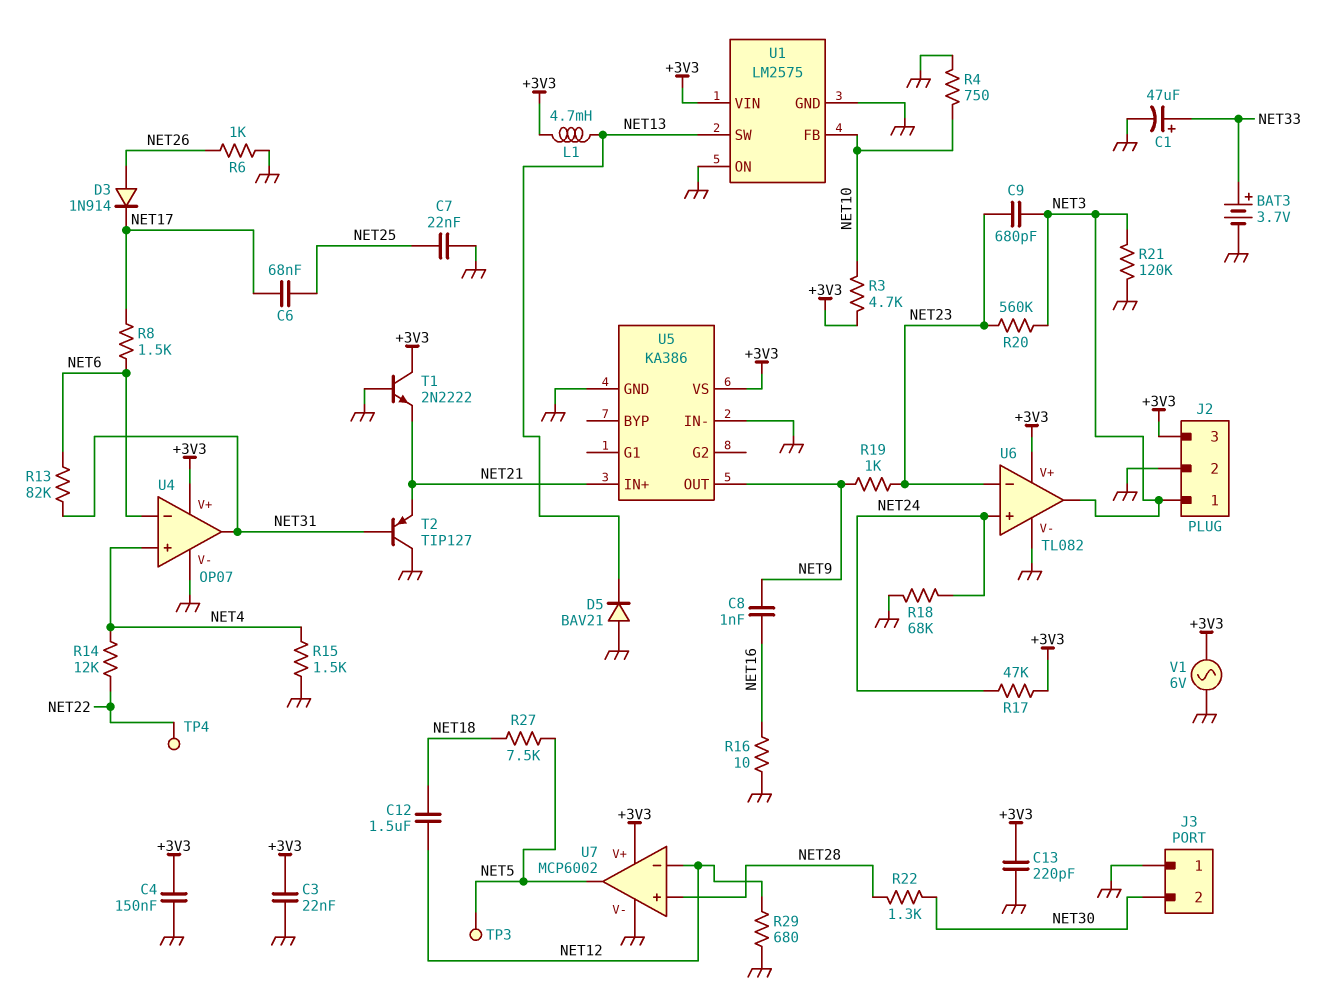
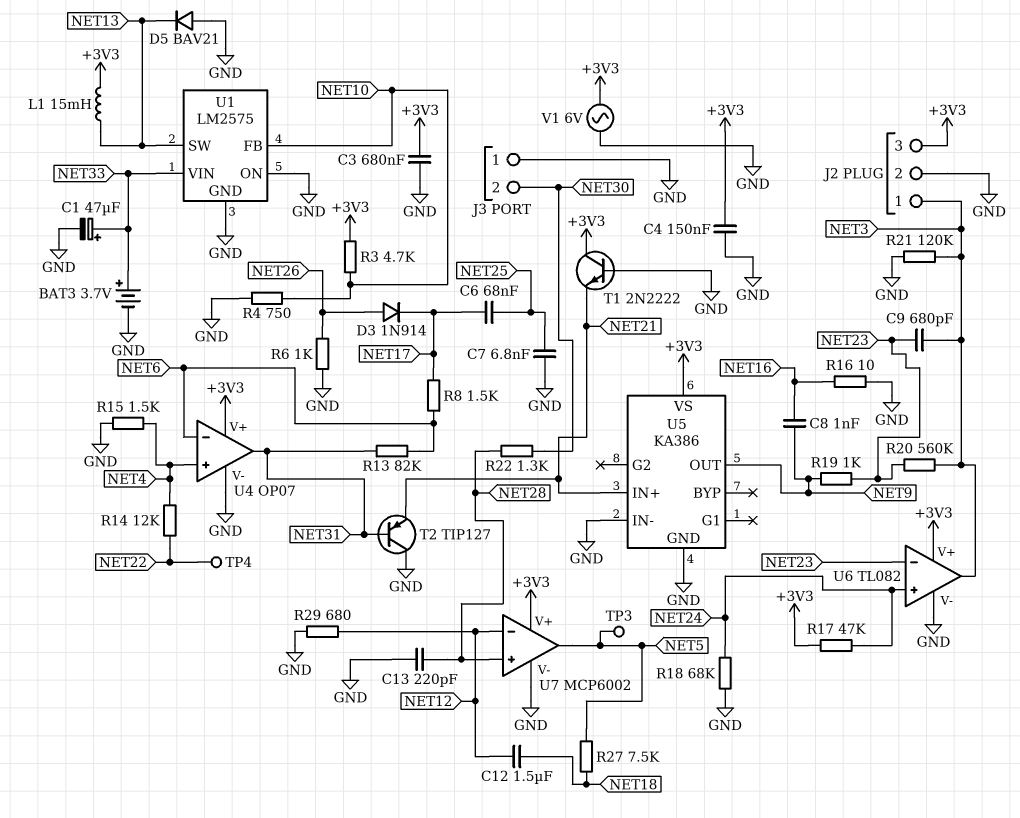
C3: 22nF (+3V3, GND) -> 680nF (+3V3, GND)
C7: 22nF (GND, NET25) -> 6.8nF (GND, NET25)
C13: 220pF (+3V3, GND) -> 220pF (GND, NET28)
L1: 4.7mH (+3V3, NET13) -> 15mH (+3V3, NET13)
U1 pin VIN: +3V3 -> NET33

